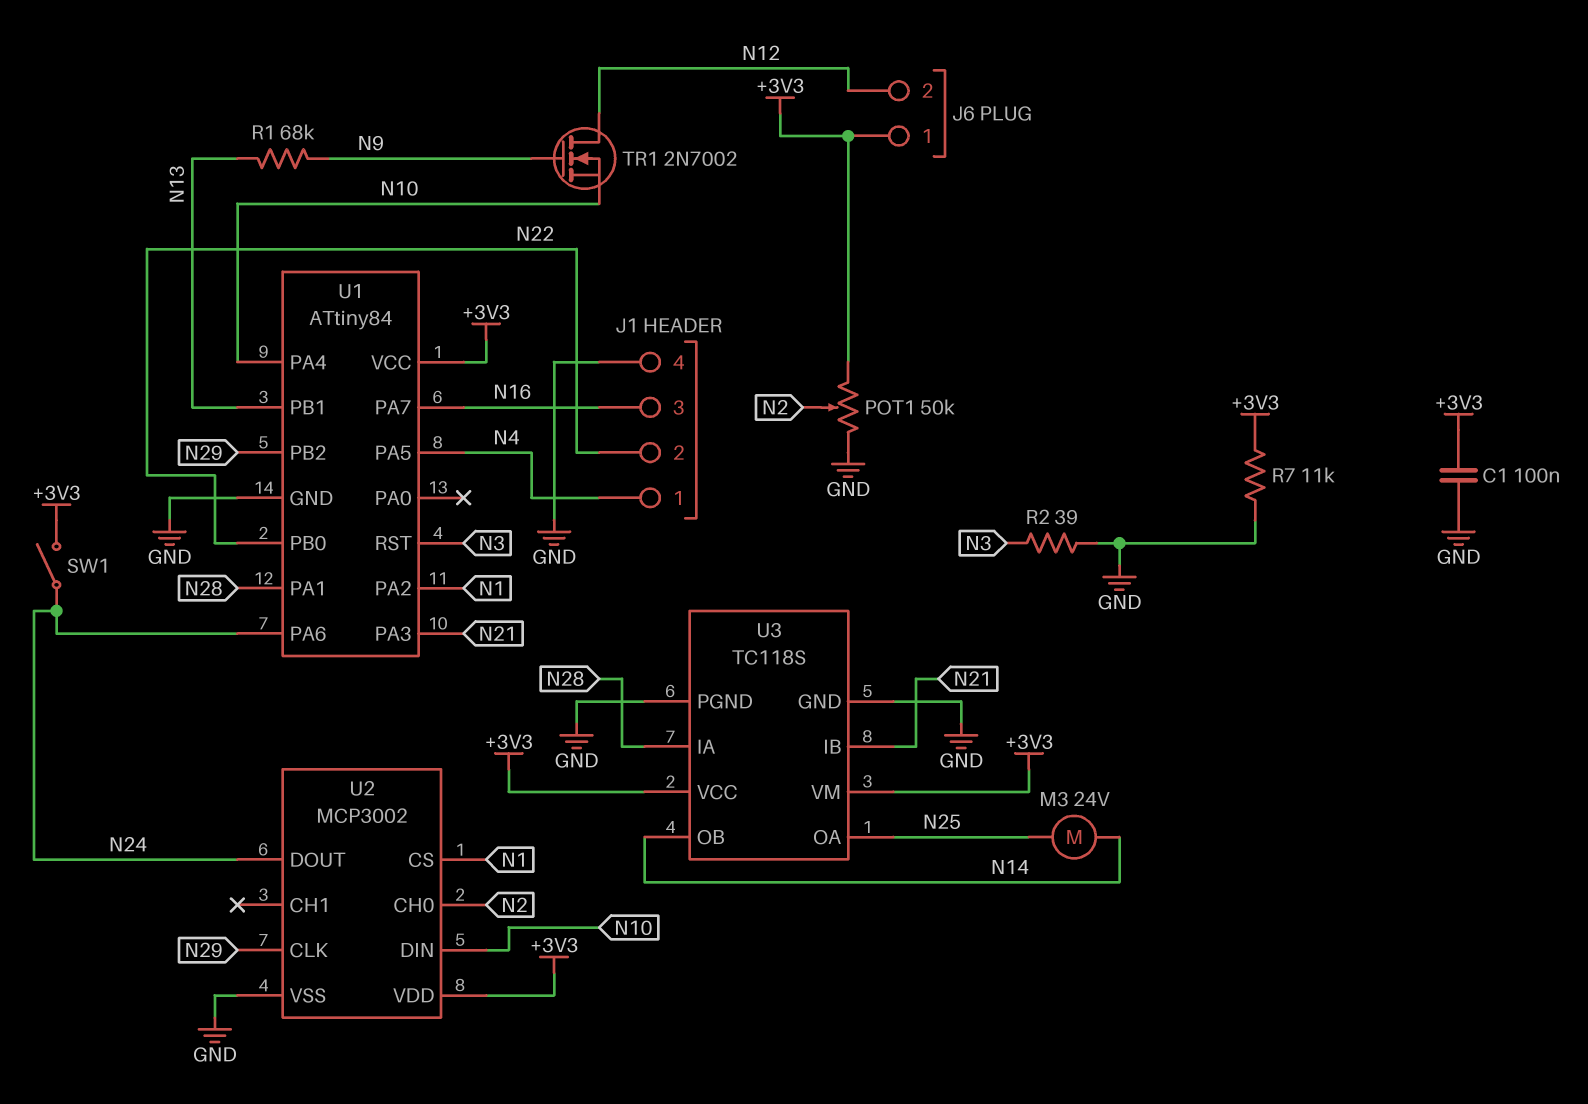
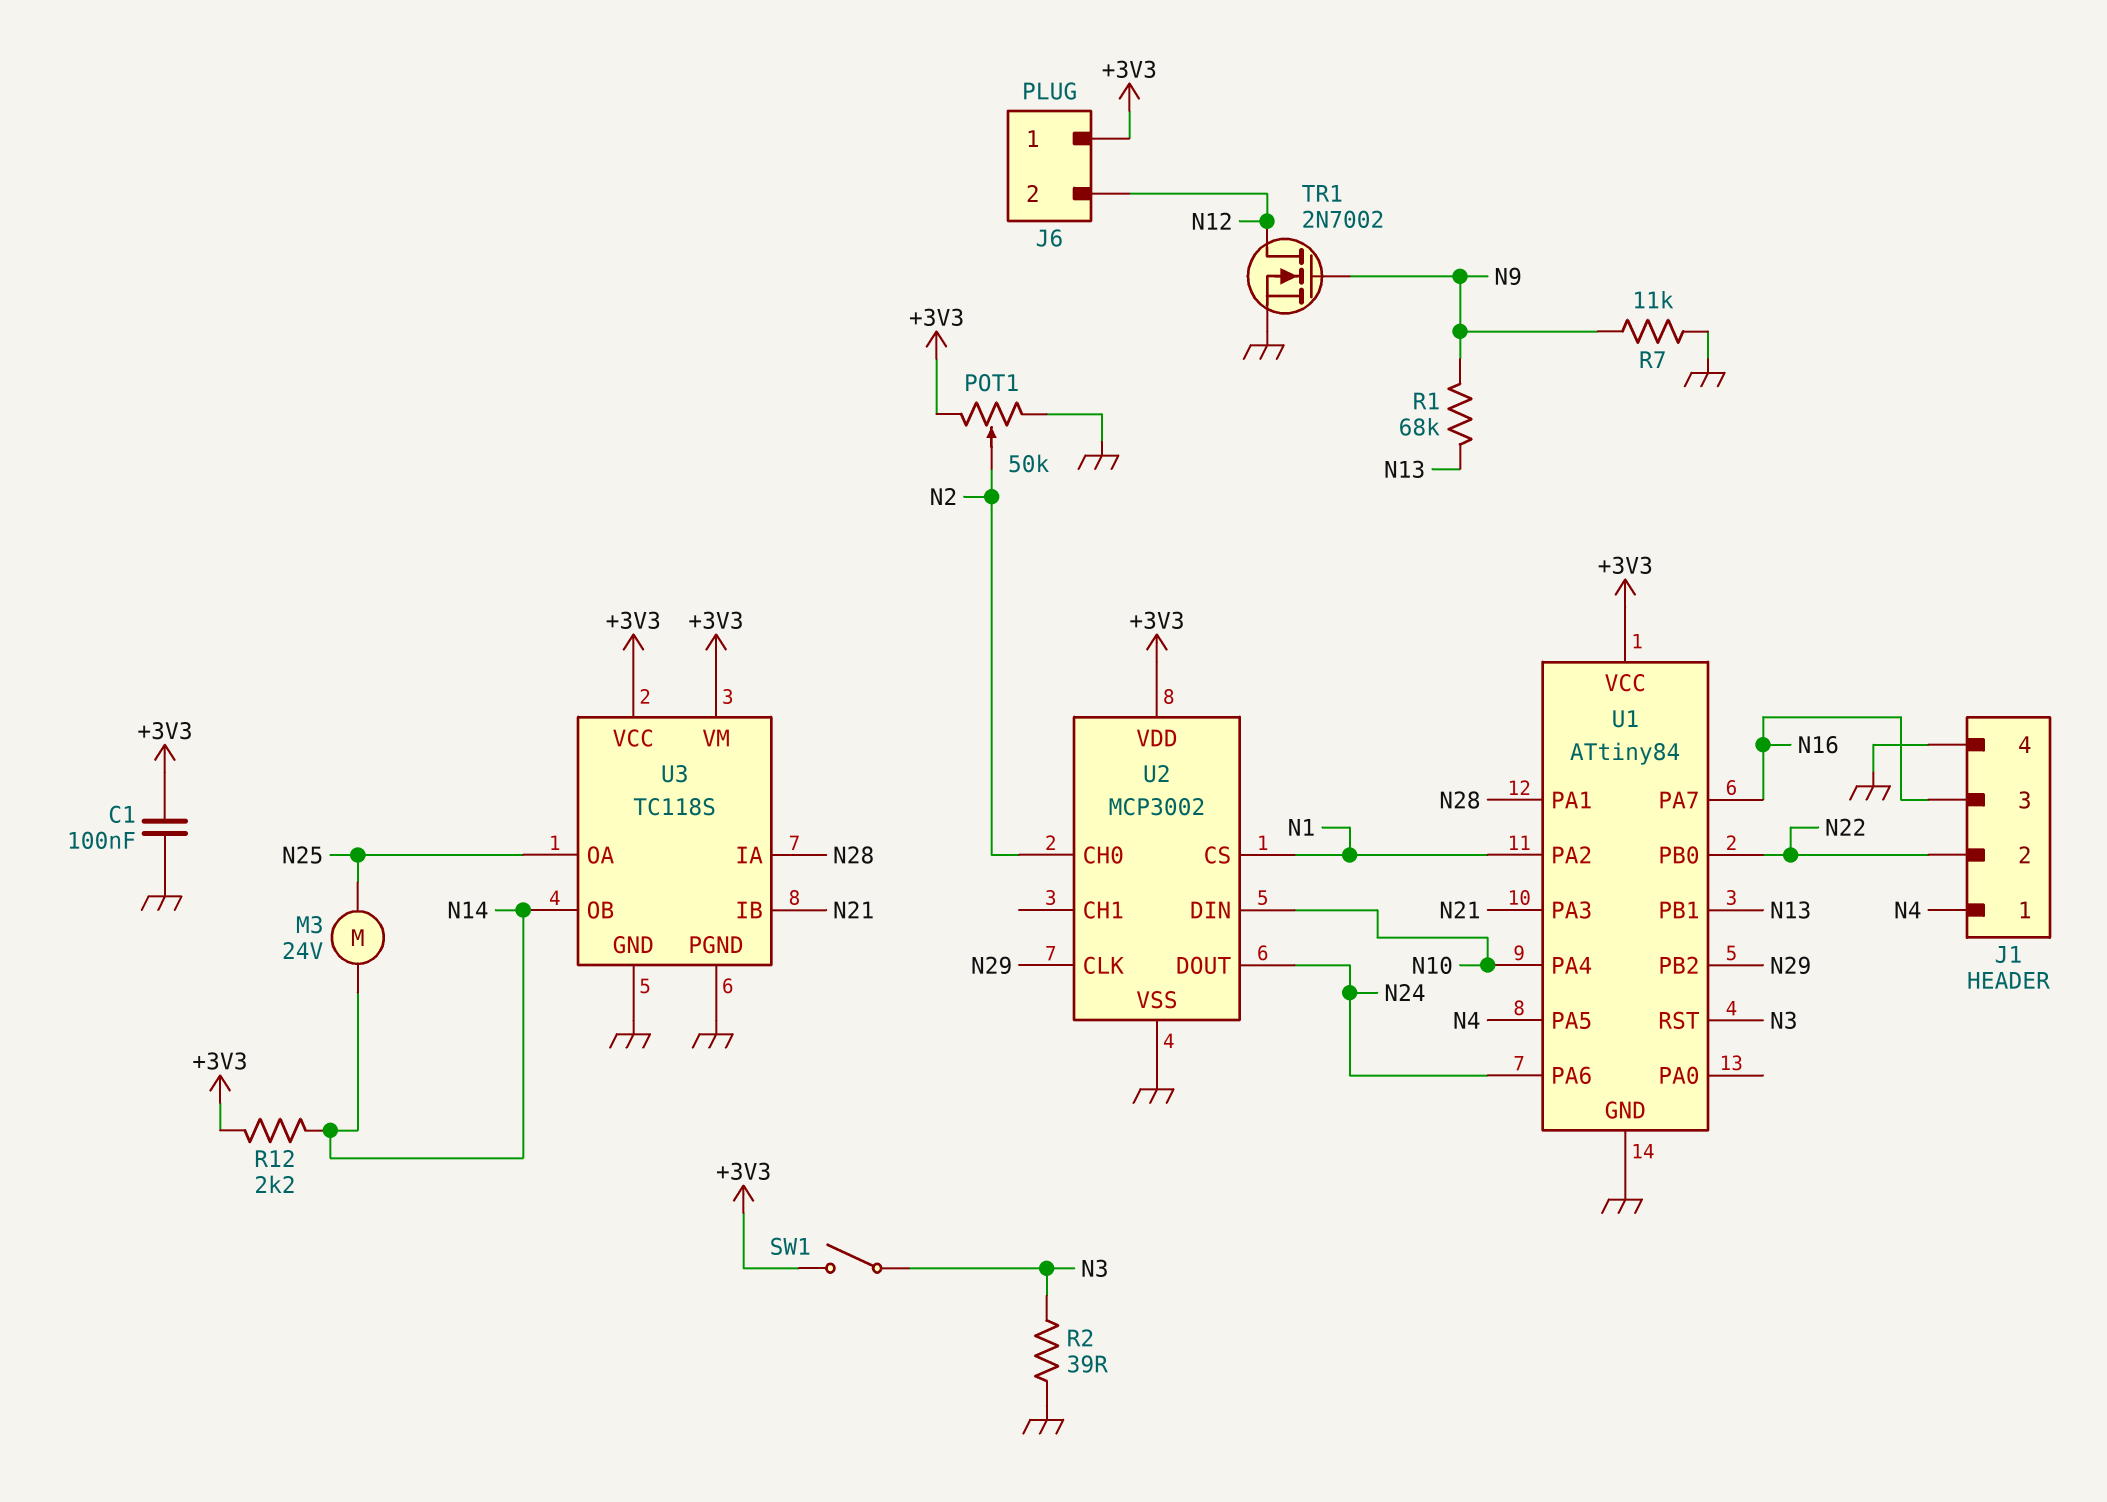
R7: 11k (+3V3, GND) -> 11k (GND, N9)
R12: none -> 2.2k (+3V3, N14)
SW1: switch (+3V3, N24) -> switch (+3V3, N3)
TR1: NMOS 2N7002 (G N9, D N12, S N10) -> NMOS 2N7002 (G N9, D N12, S GND)

